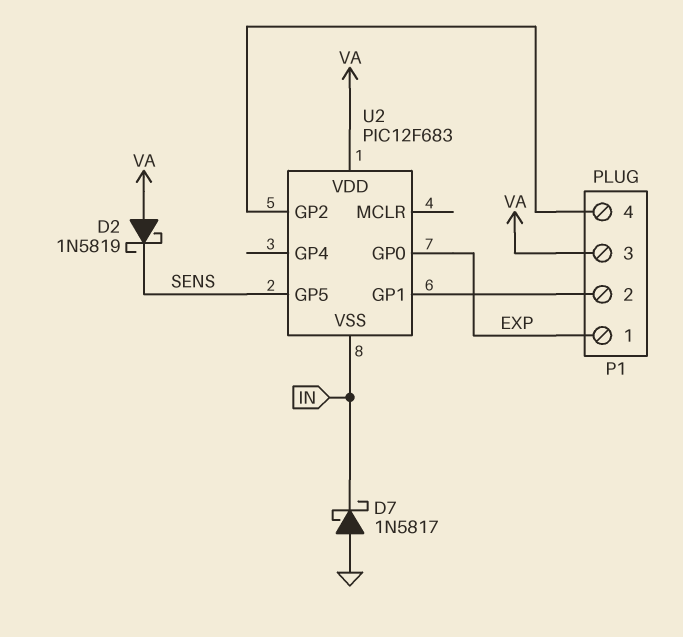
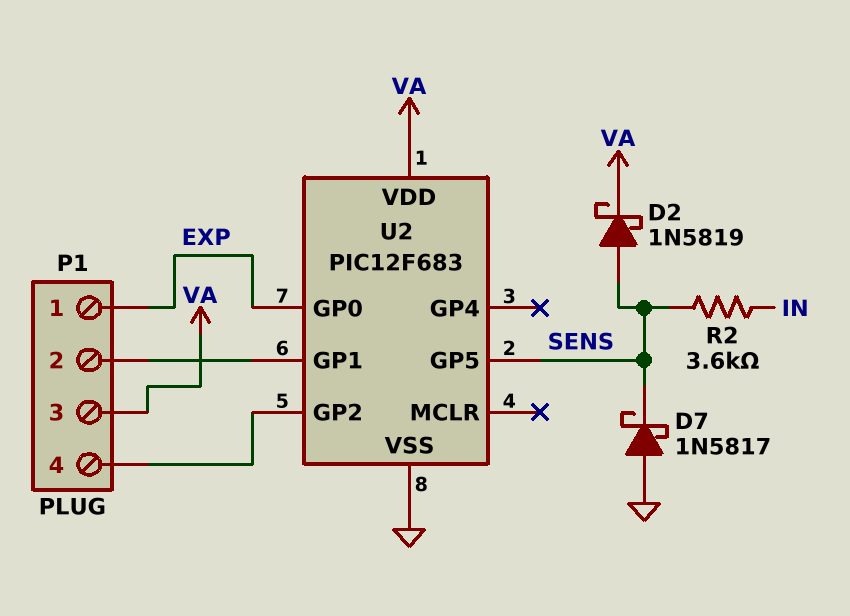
D2: schottky 1N5819 (A VA, K SENS) -> schottky 1N5819 (A SENS, K VA)
D7: schottky 1N5817 (A GND, K IN) -> schottky 1N5817 (A GND, K SENS)
R2: none -> 3.6k (IN, SENS)
U2 pin VSS: IN -> GND

